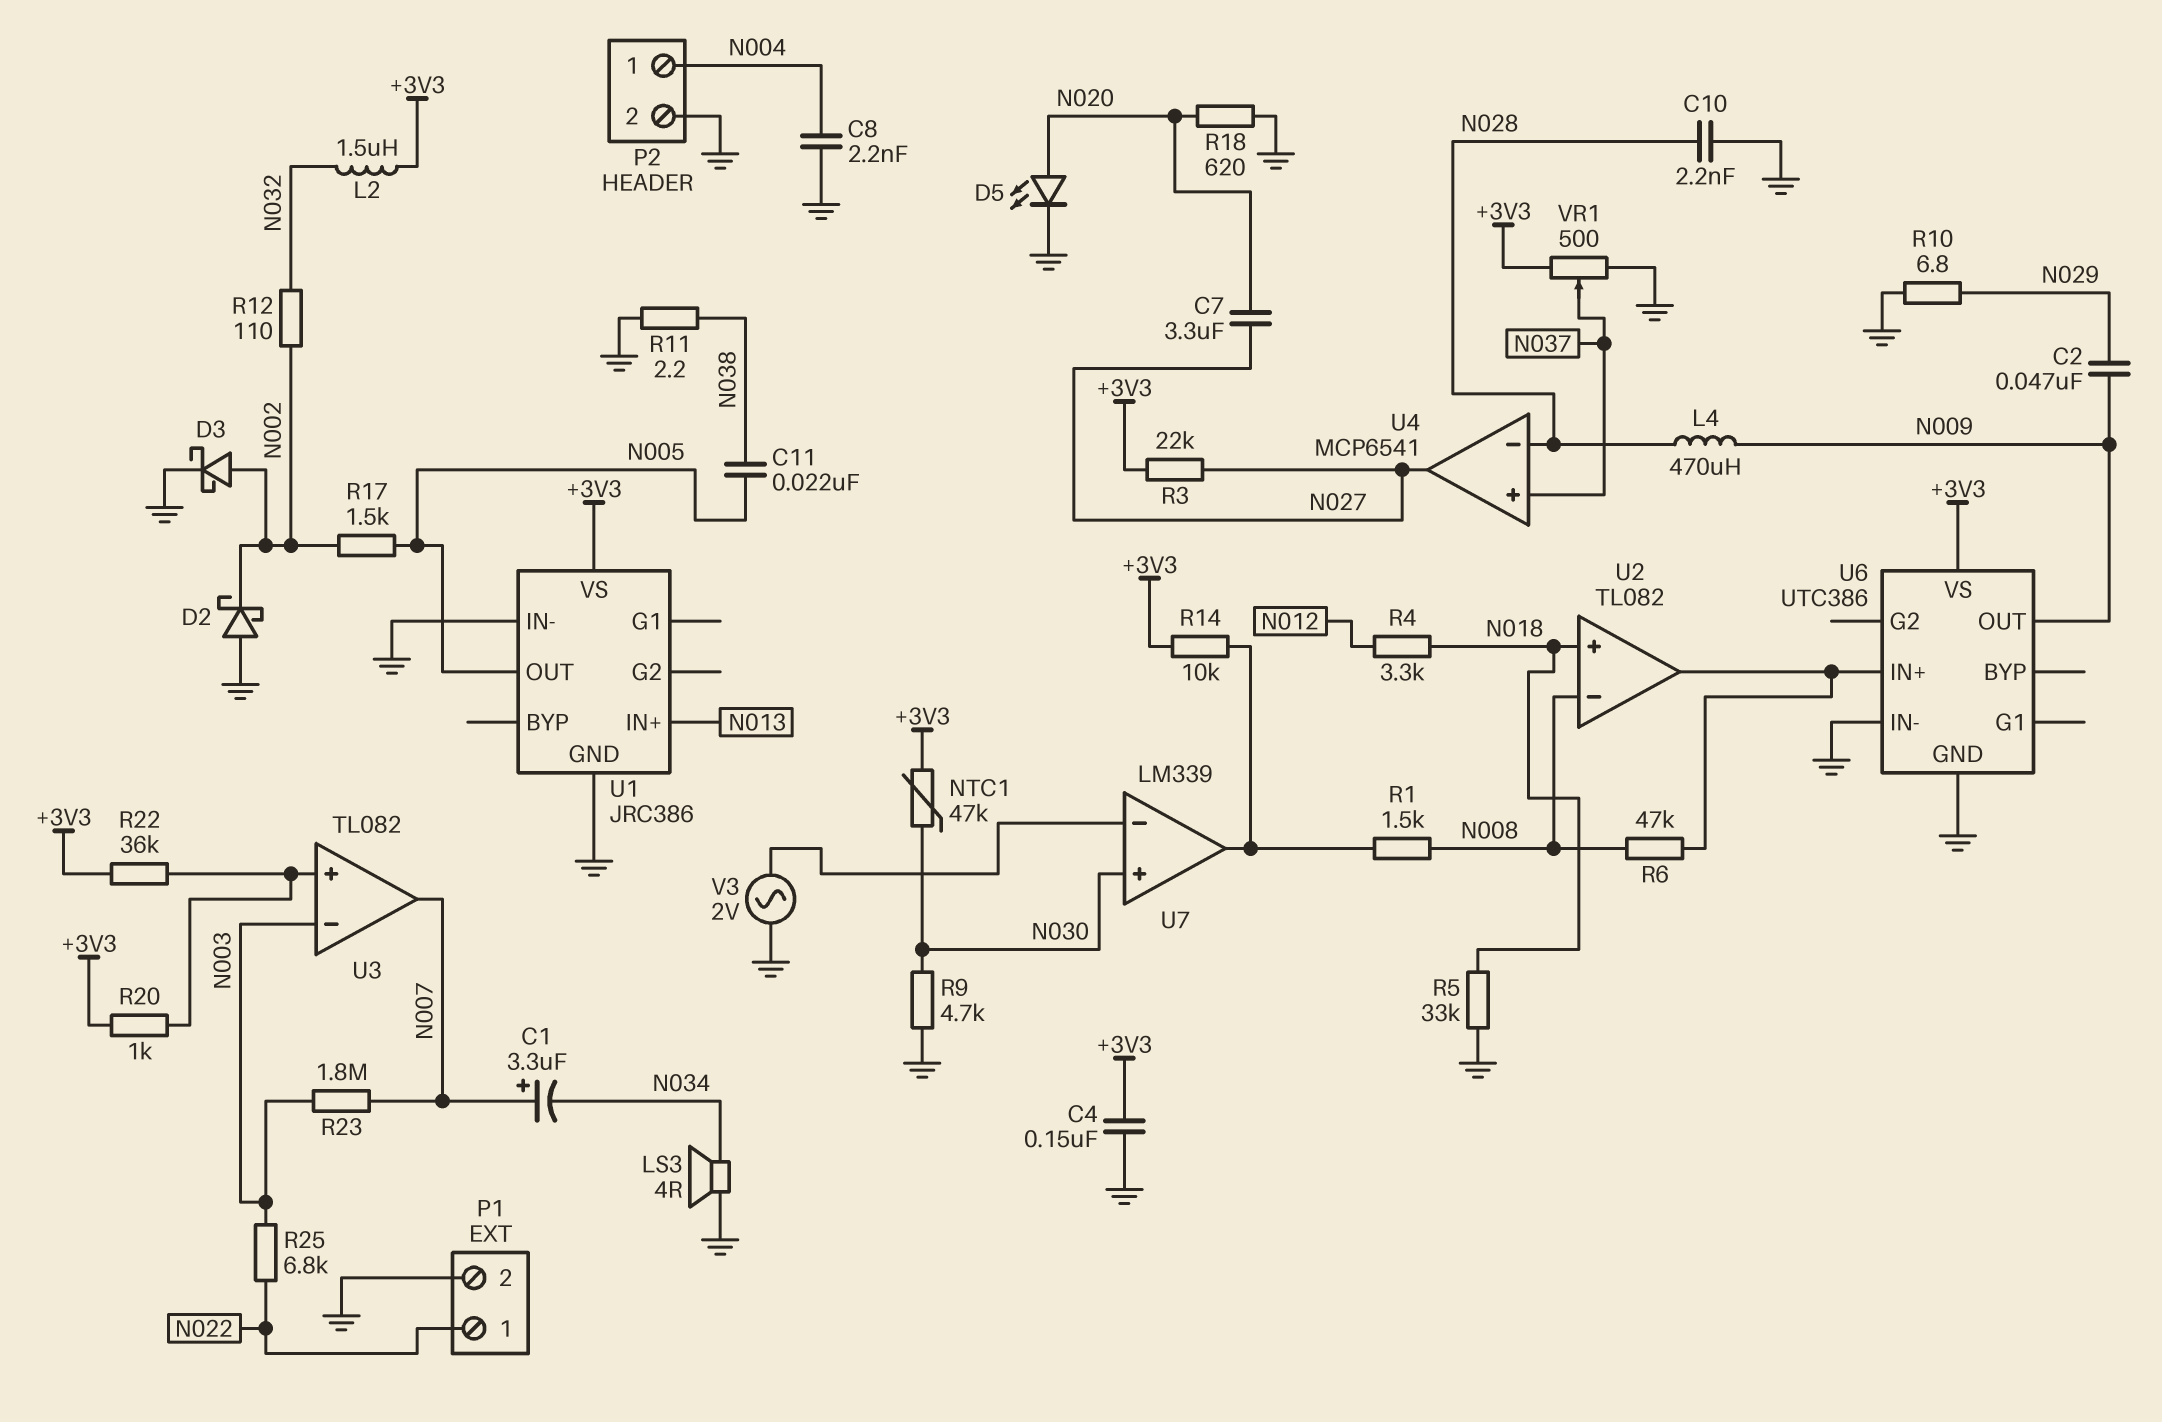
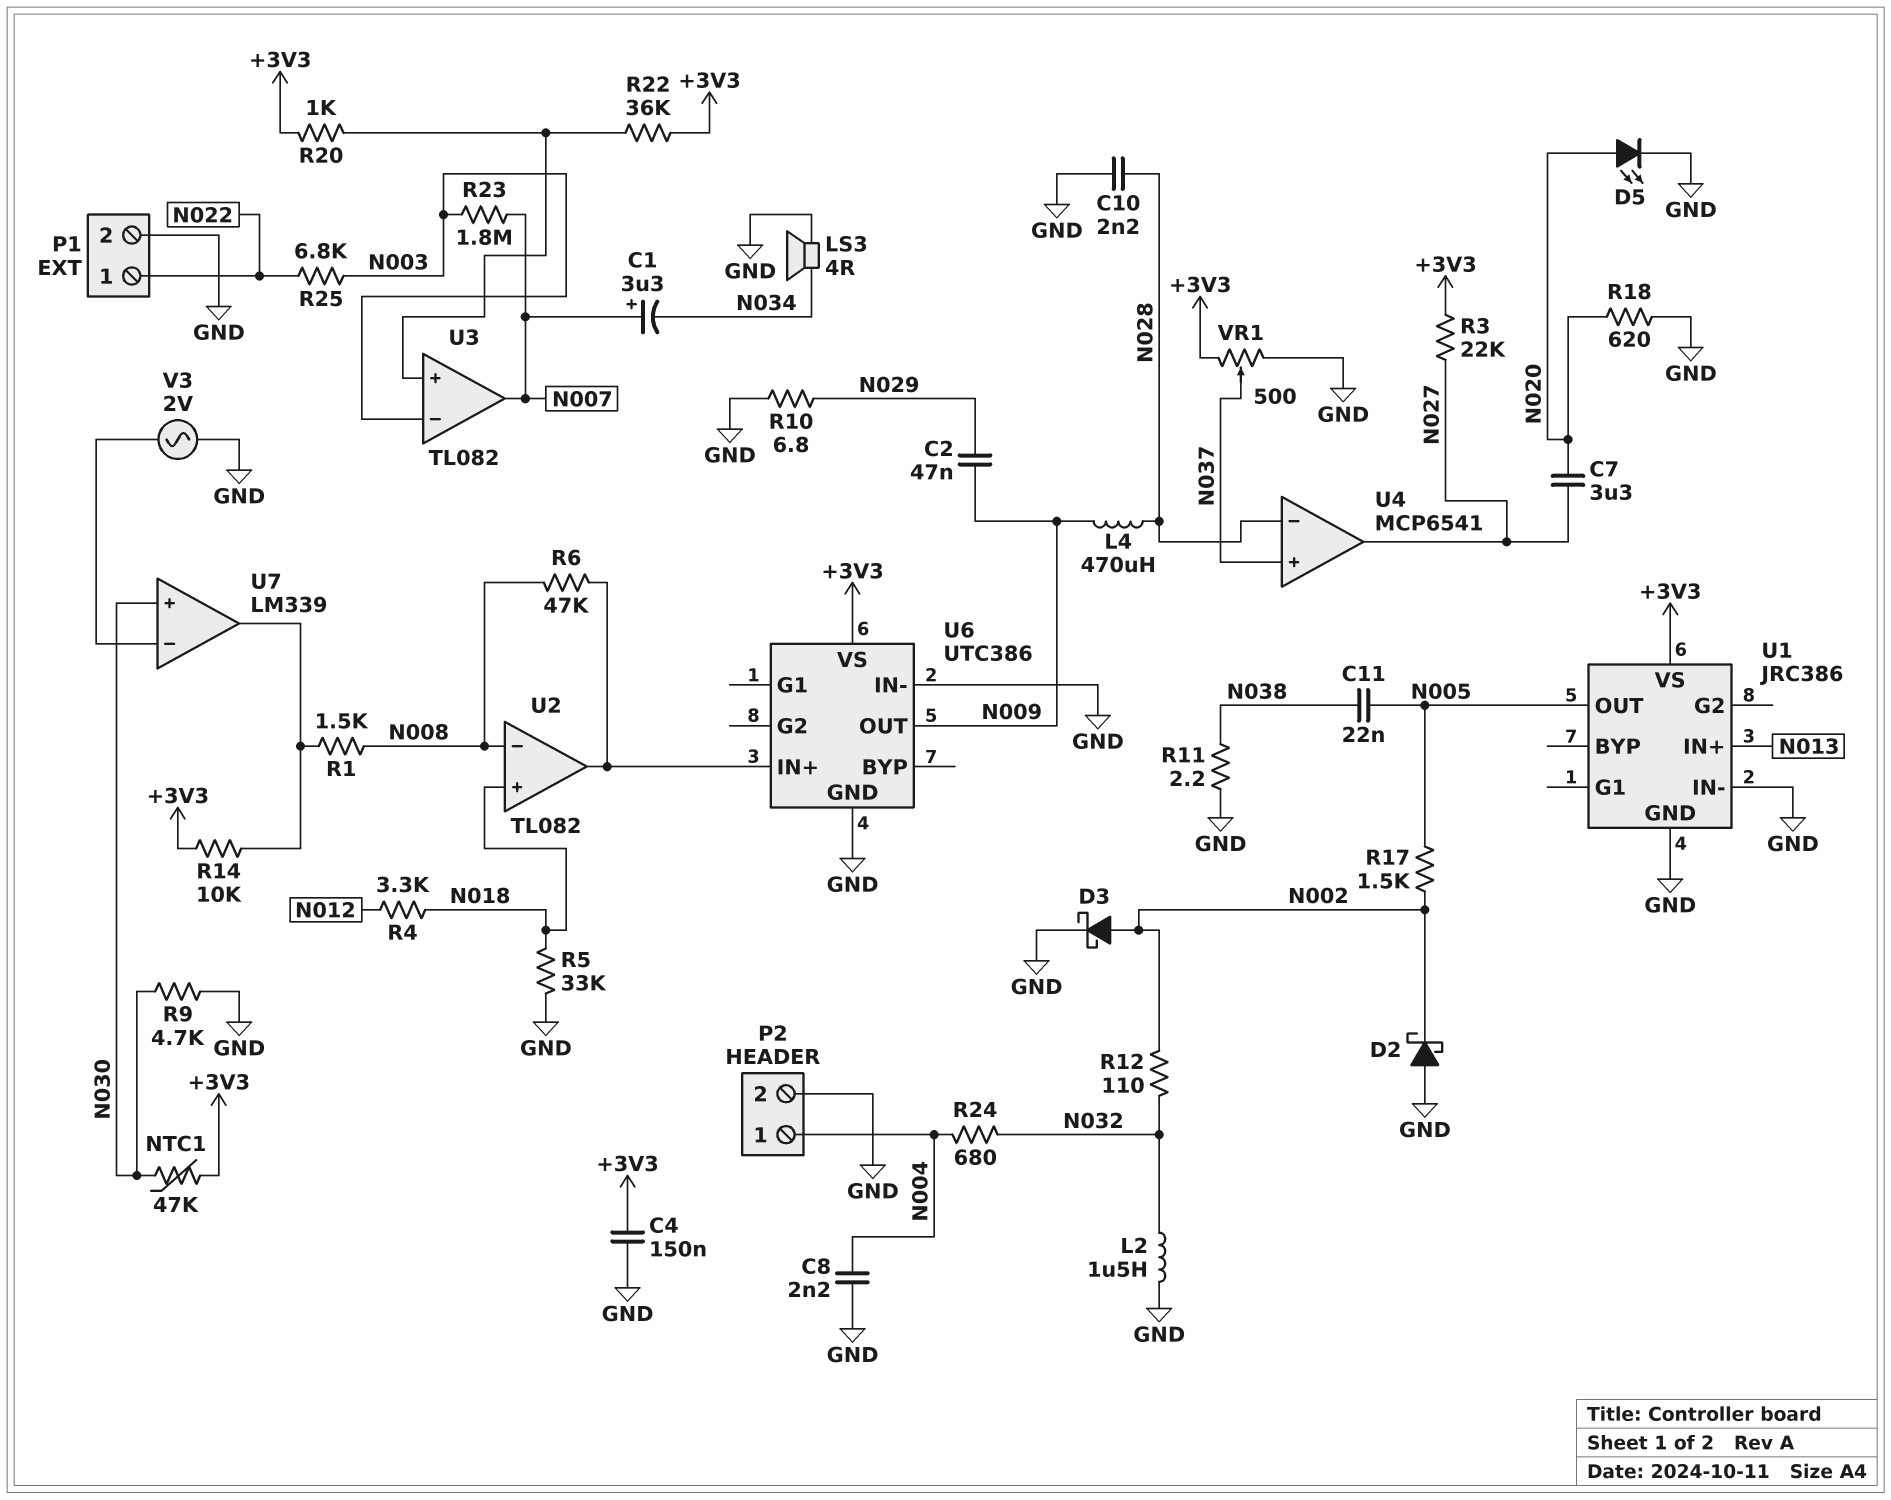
L2: 1.5uH (+3V3, N032) -> 1.5uH (GND, N032)
R24: none -> 680 (N004, N032)

